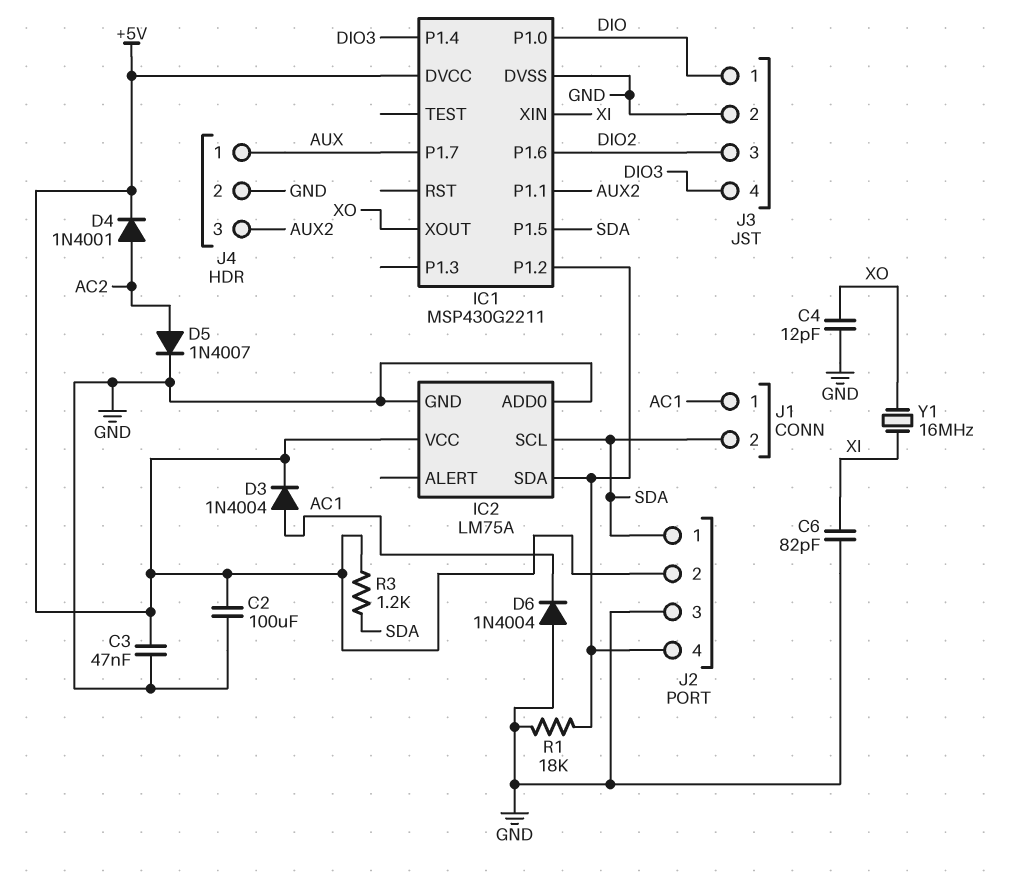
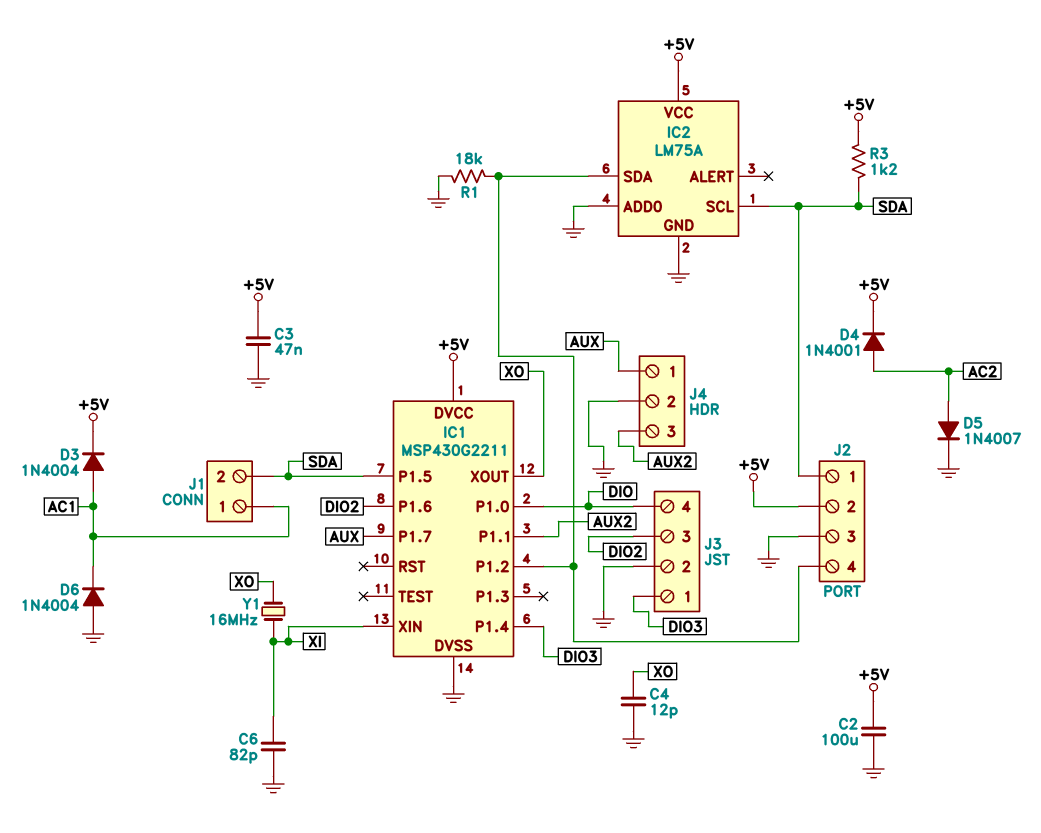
J3 pin 1: DIO -> DIO3
J3 pin 4: DIO3 -> DIO

